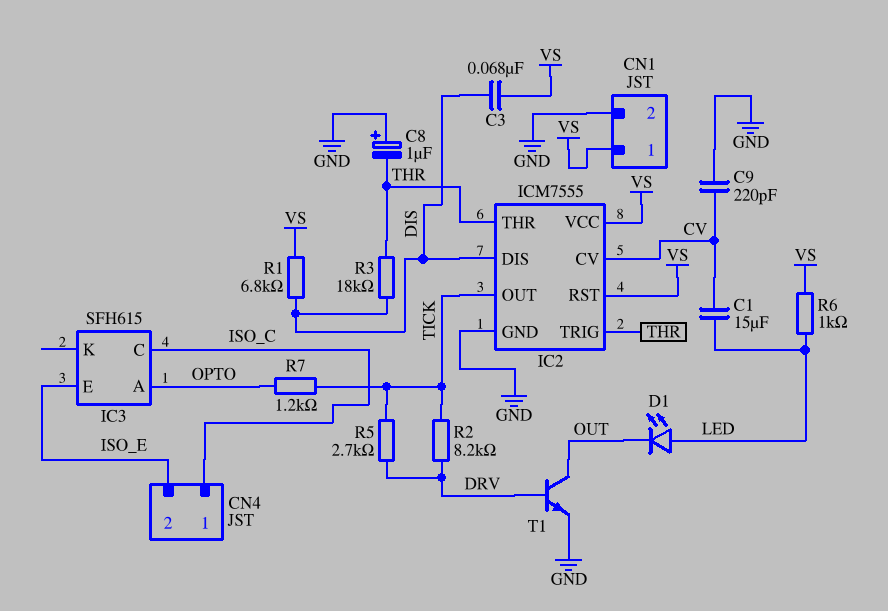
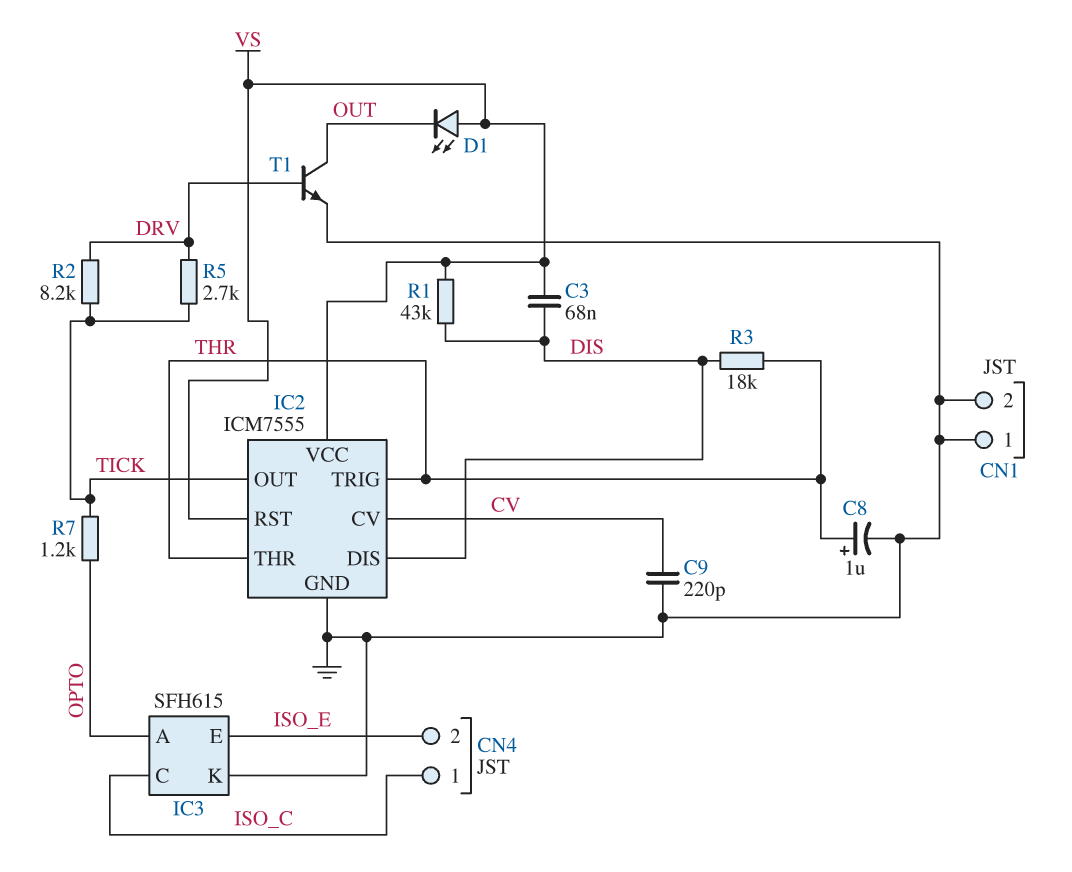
C1: 15uF (CV, LED) -> none
C8: 1uF (plus GND, minus THR) -> 1uF (plus THR, minus GND)
CN1 pin 1: VS -> GND
D1: LED (A LED, K OUT) -> LED (A VS, K OUT)
IC3 pin K: none -> GND
R1: 6.8k (DIS, VS) -> 43k (DIS, VS)
R6: 1k (LED, VS) -> none

